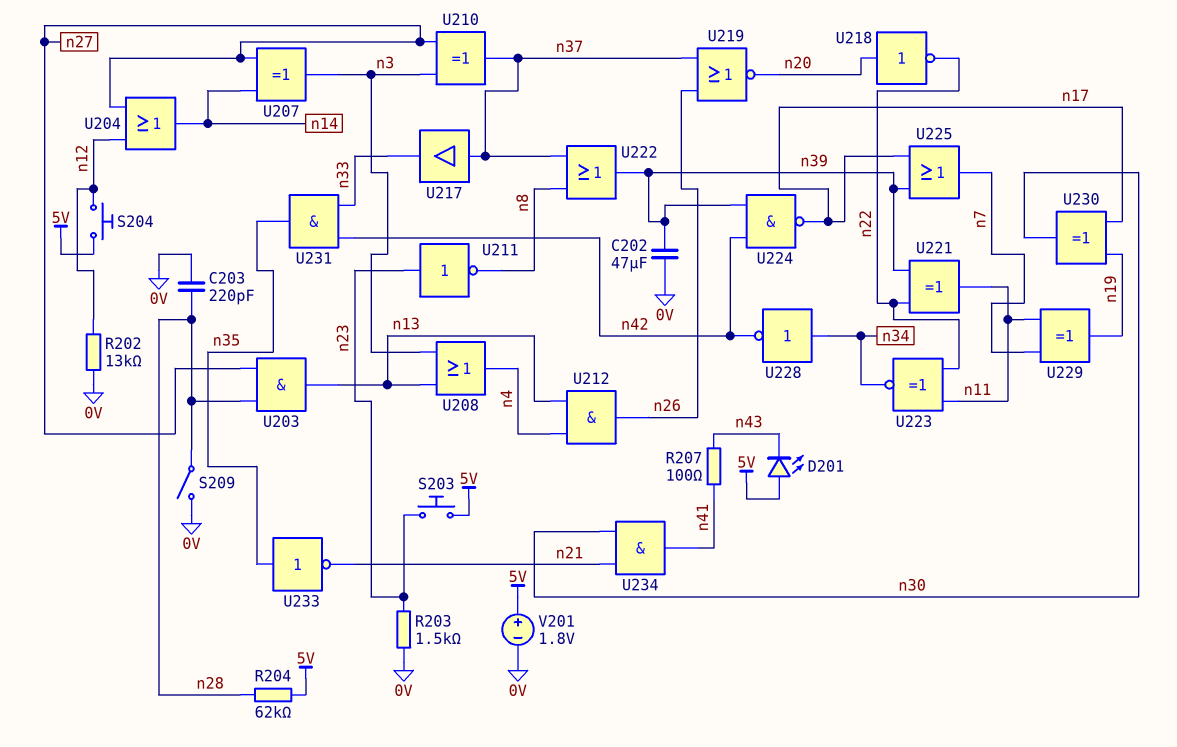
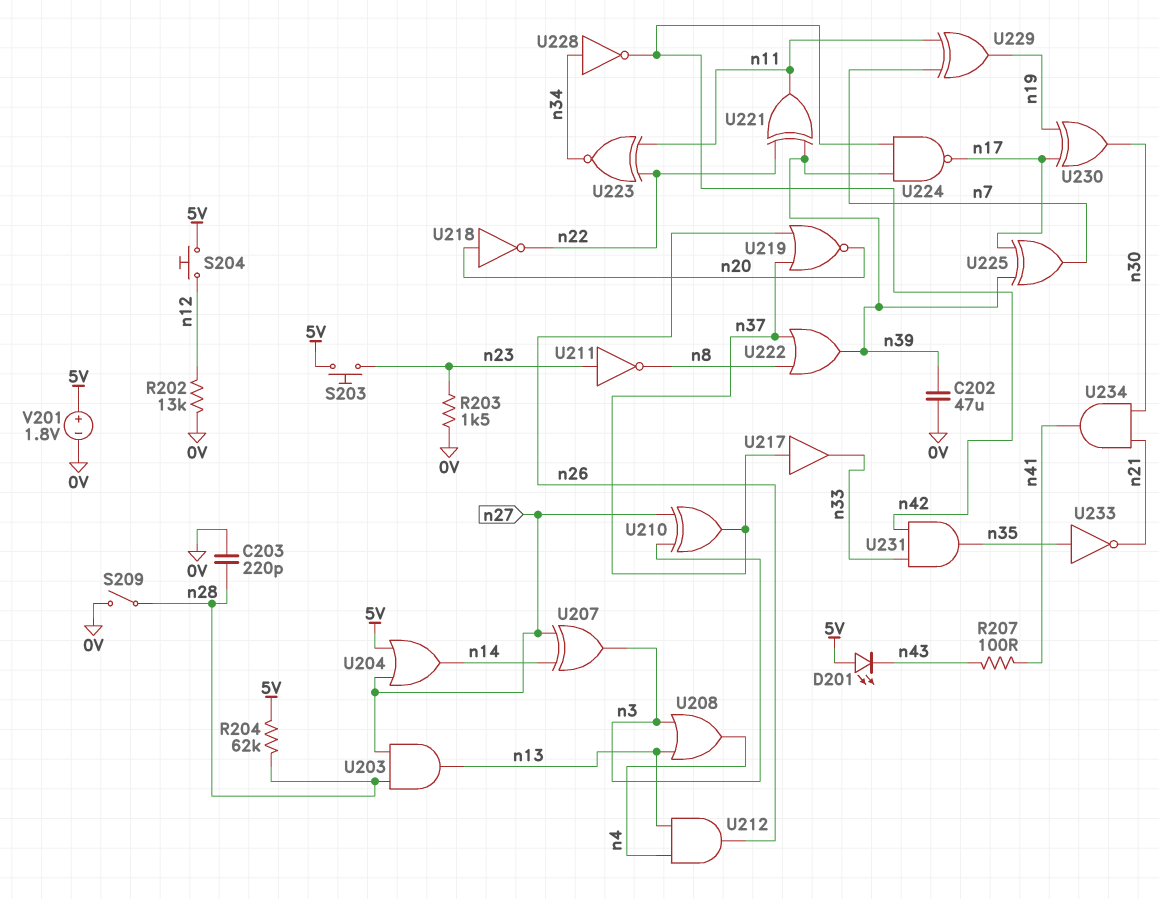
U204: OR (in n12, in n27, out n14) -> OR (in 5V, in n27, out n14)
U225: OR (in n17, in n39, out n7) -> XOR (in n17, in n39, out n7)

